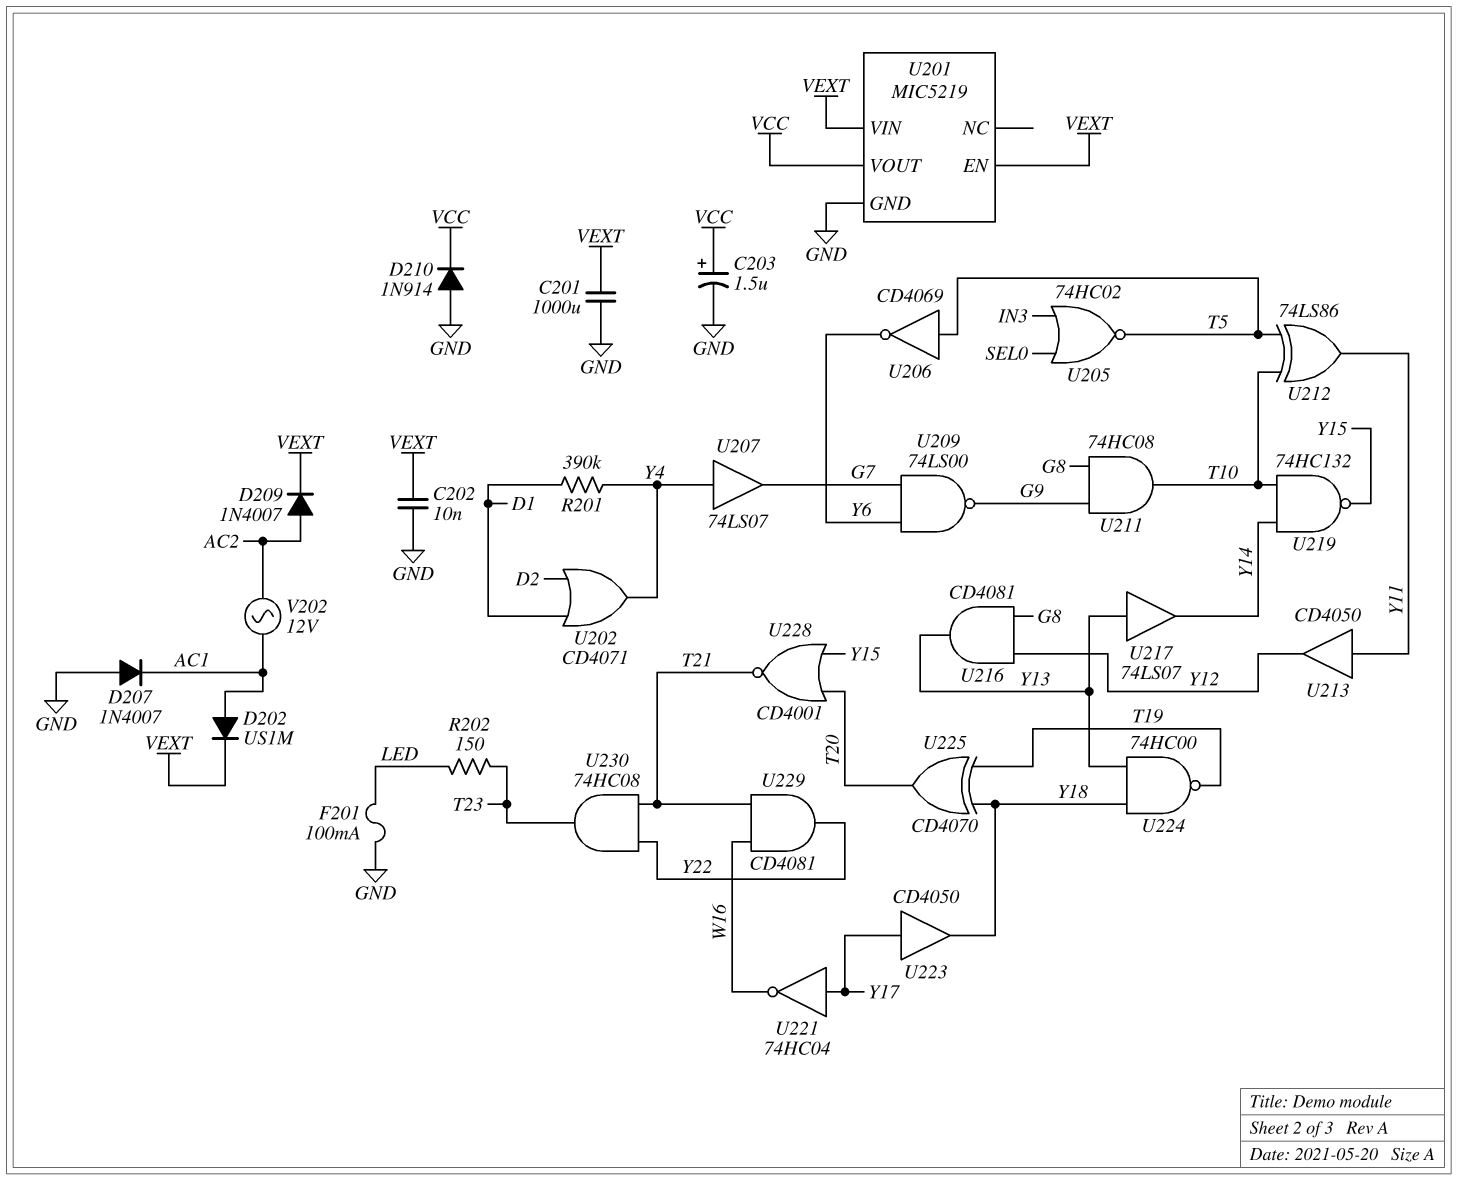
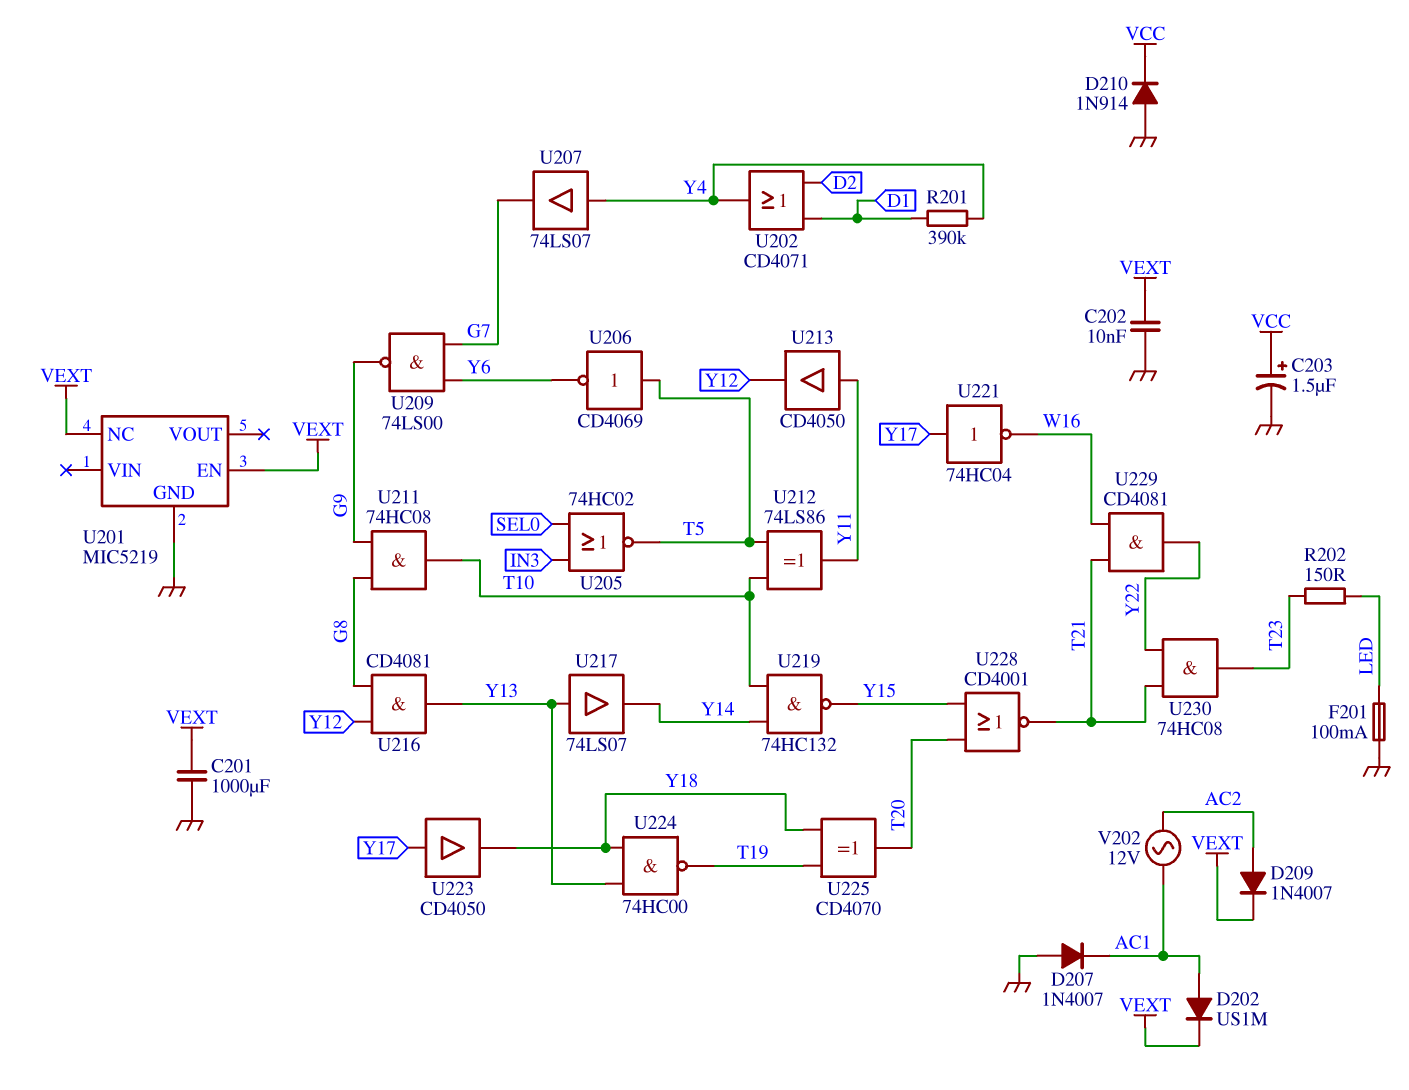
U201 pin NC: none -> VEXT
U201 pin VIN: VEXT -> none
U201 pin VOUT: VCC -> none

